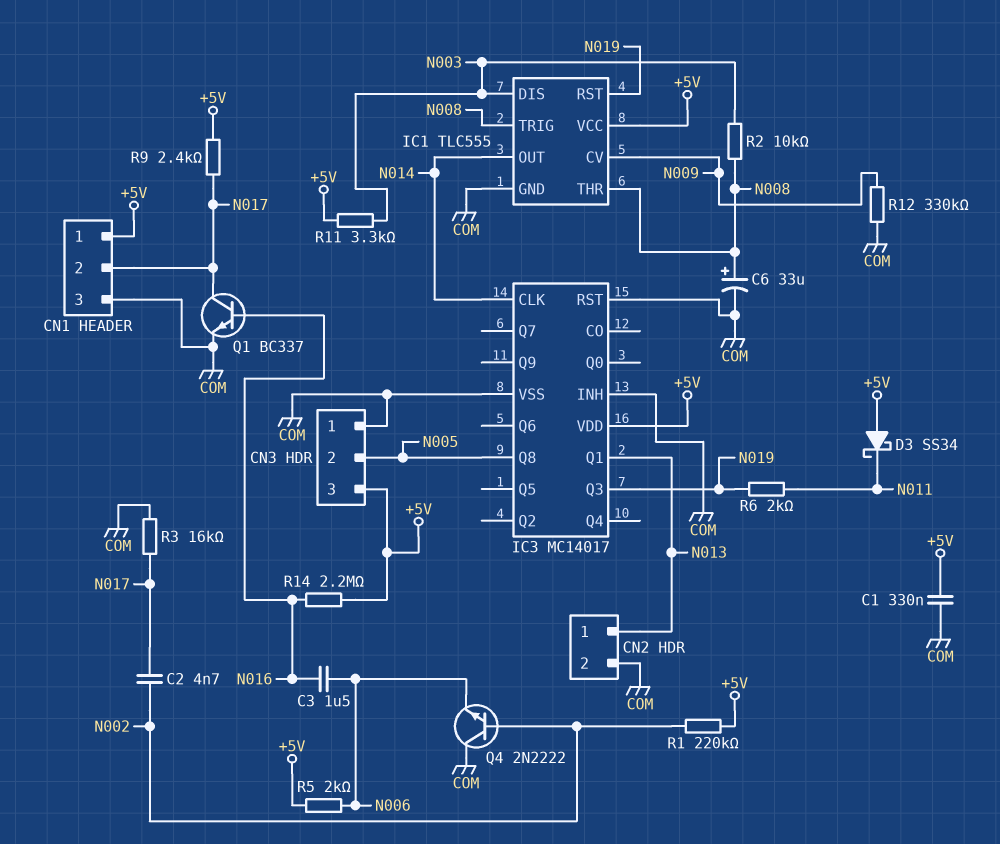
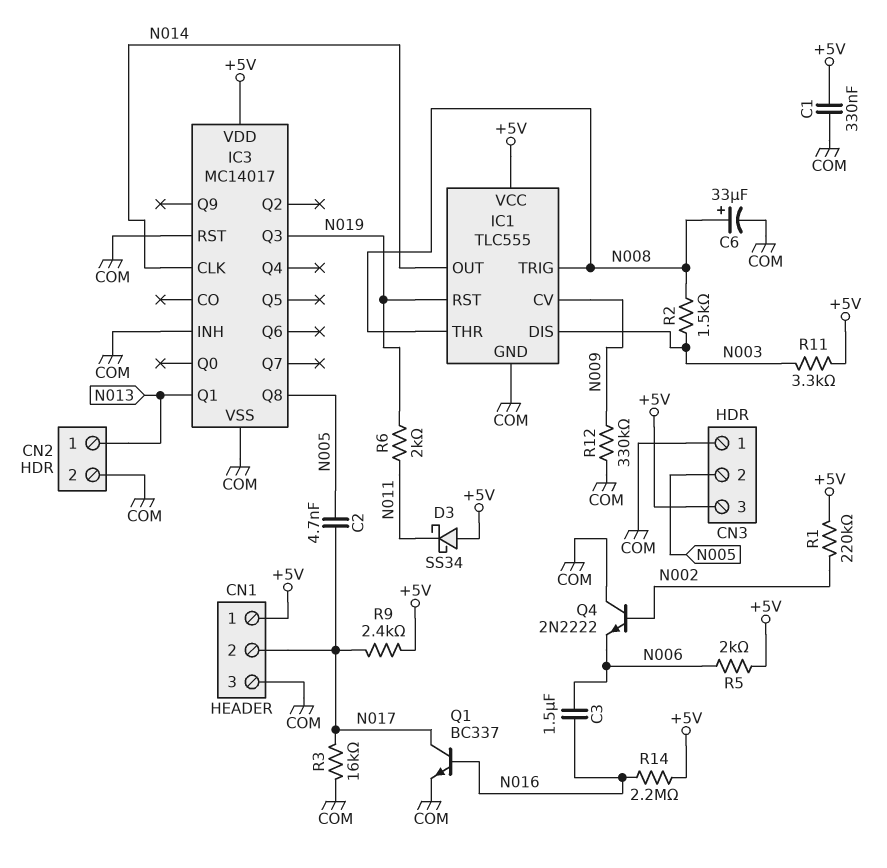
C2: 4.7nF (N002, N017) -> 4.7nF (N005, N017)
R2: 10k (N003, N008) -> 1.5k (N003, N008)

